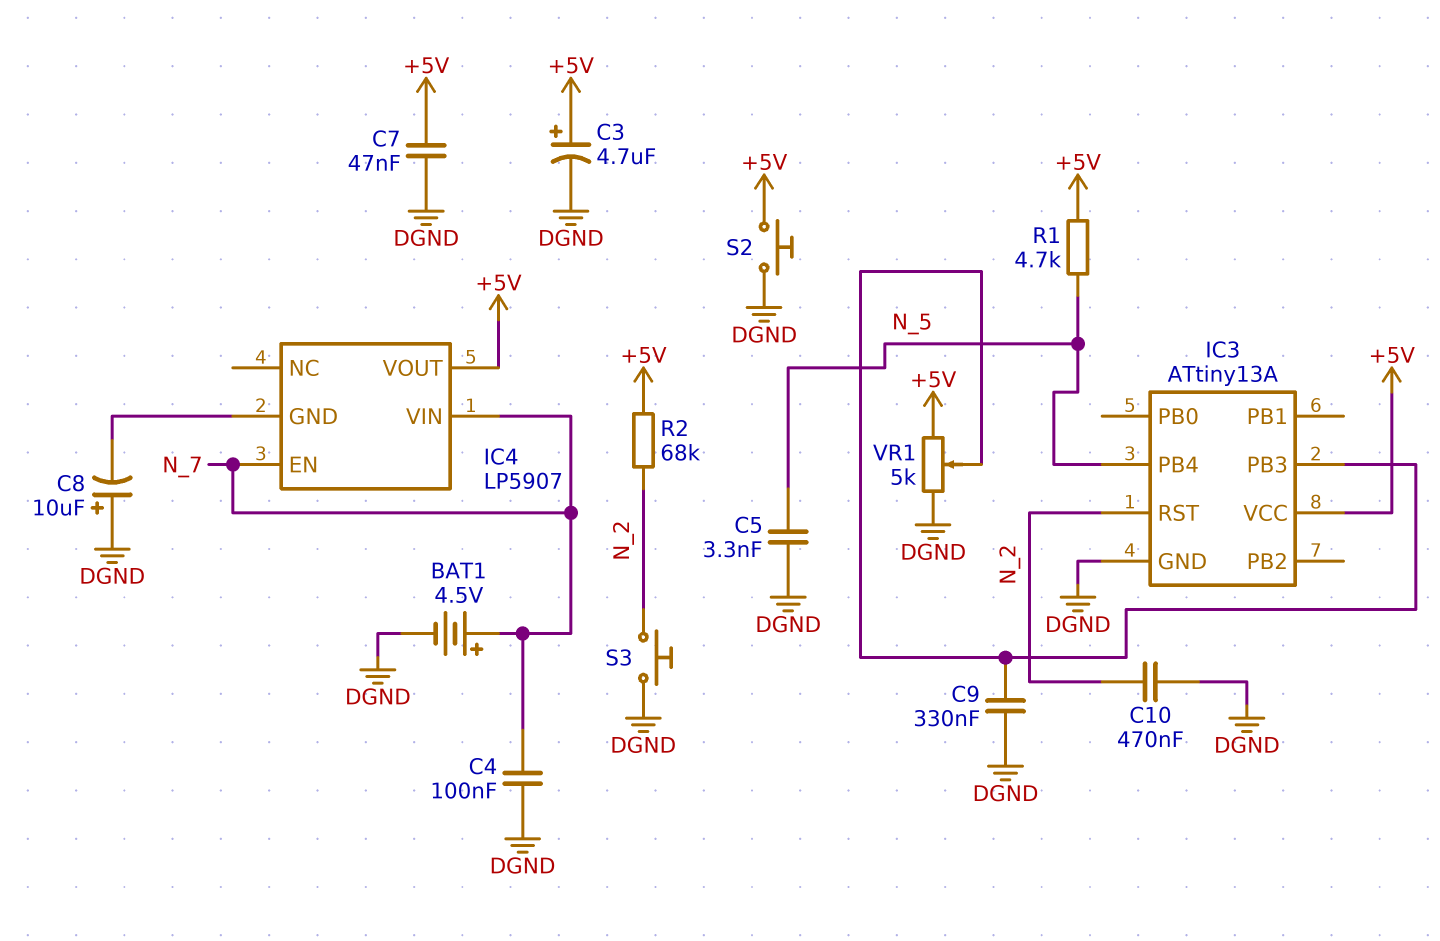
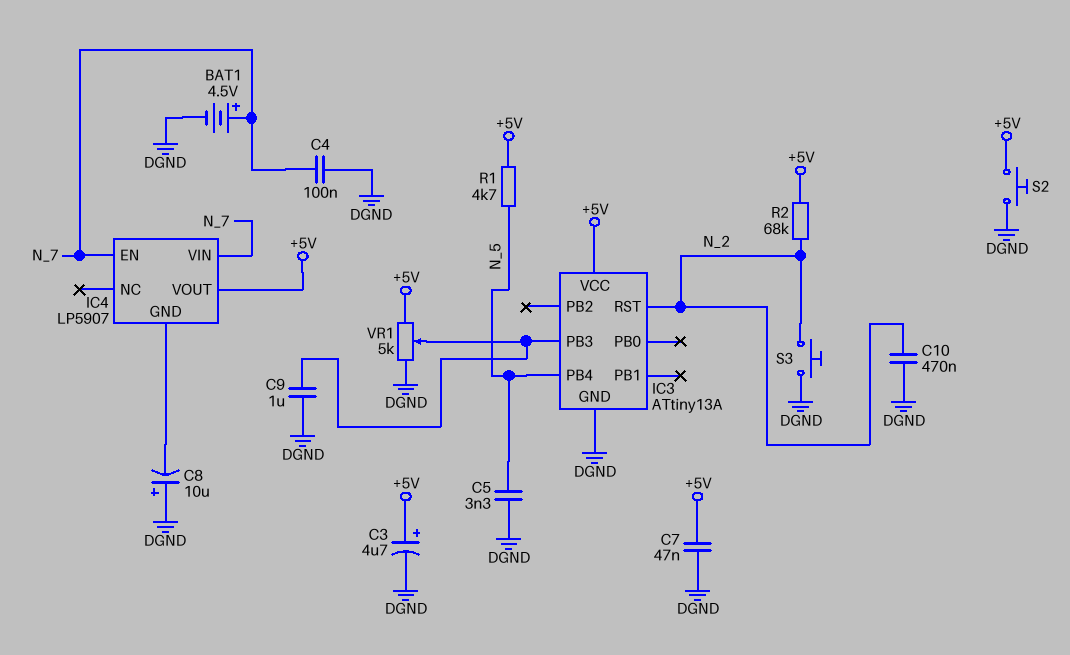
C9: 330nF (DGND, IC3/PB3) -> 1uF (DGND, IC3/PB3)

